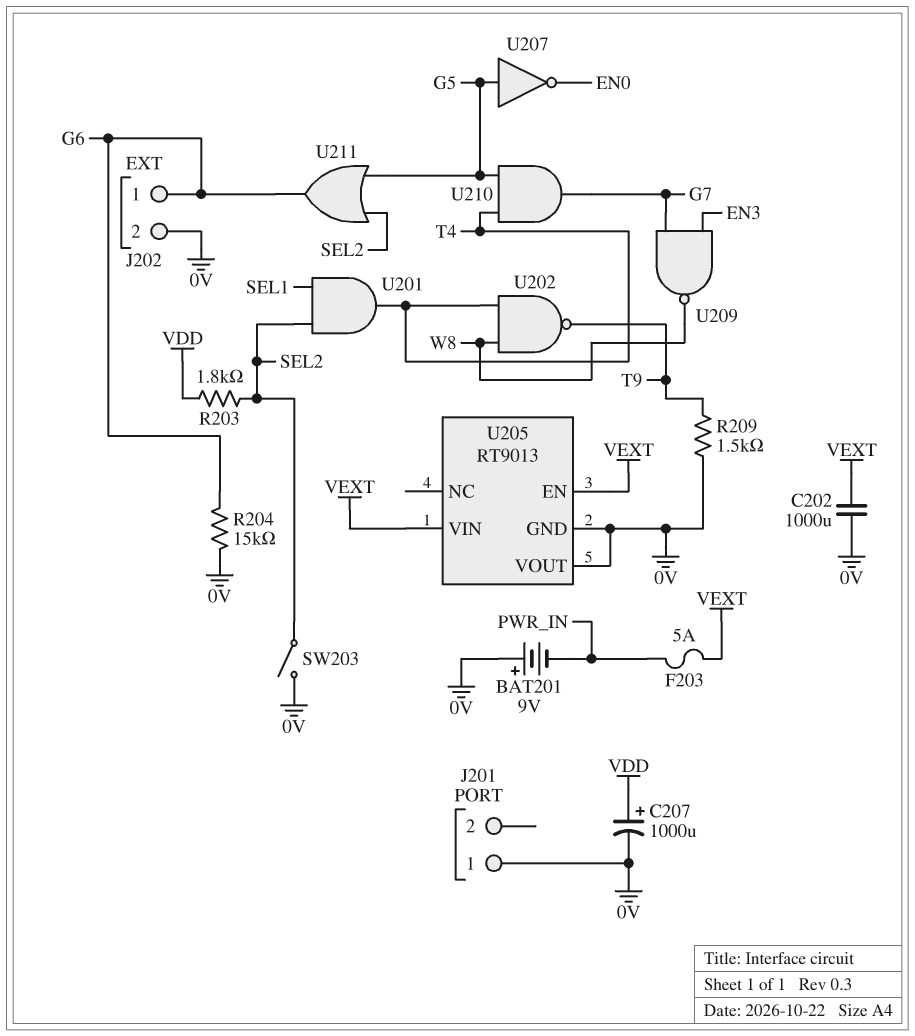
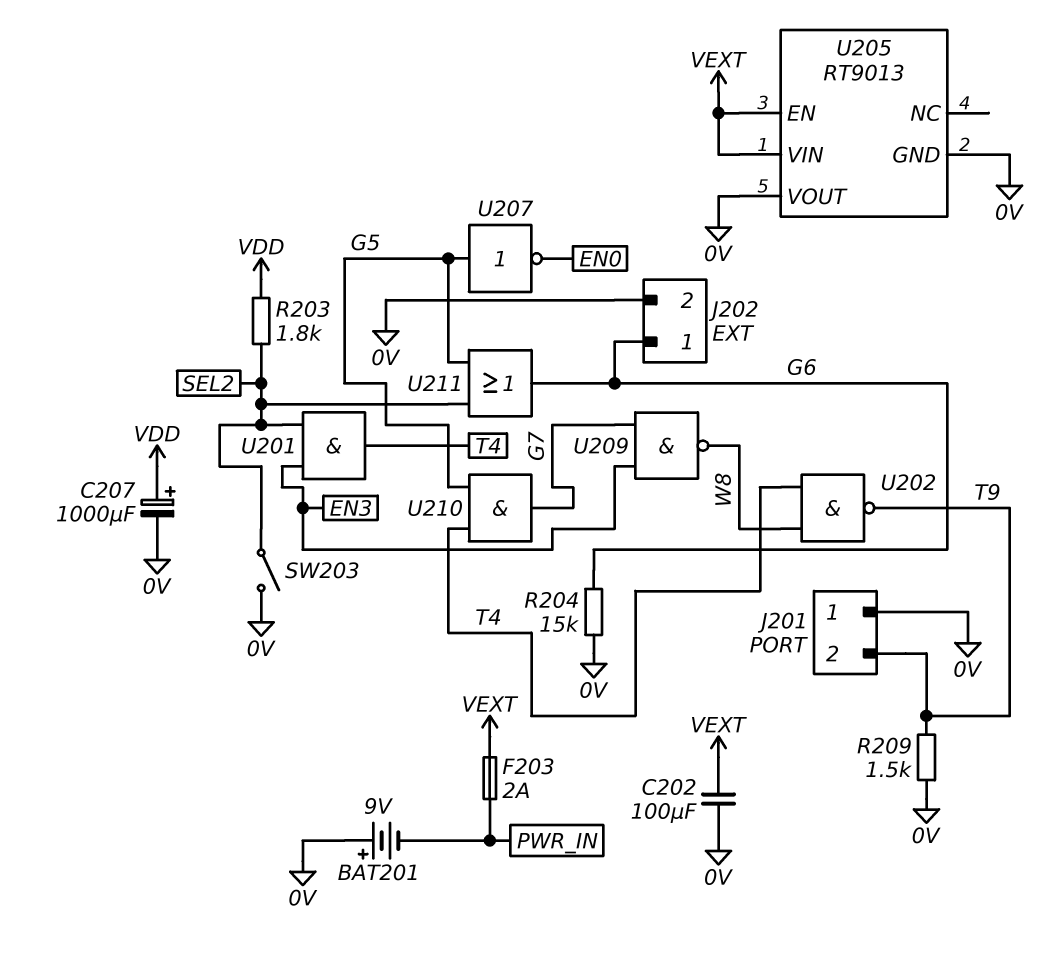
C202: 1000uF (0V, VEXT) -> 100uF (0V, VEXT)
F203: 5A (PWR_IN, VEXT) -> 2A (PWR_IN, VEXT)
J201 pin 2: none -> T9
U201: AND (in SEL1, in SEL2, out T4) -> AND (in EN3, in SEL2, out T4)

